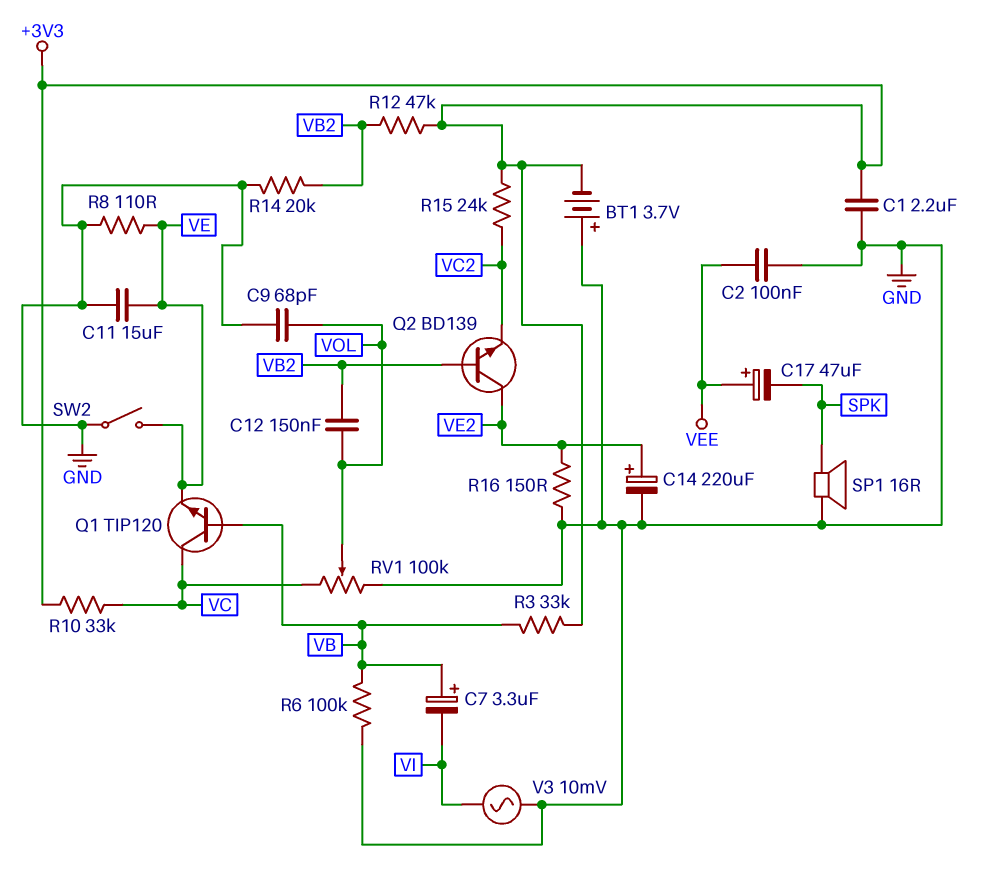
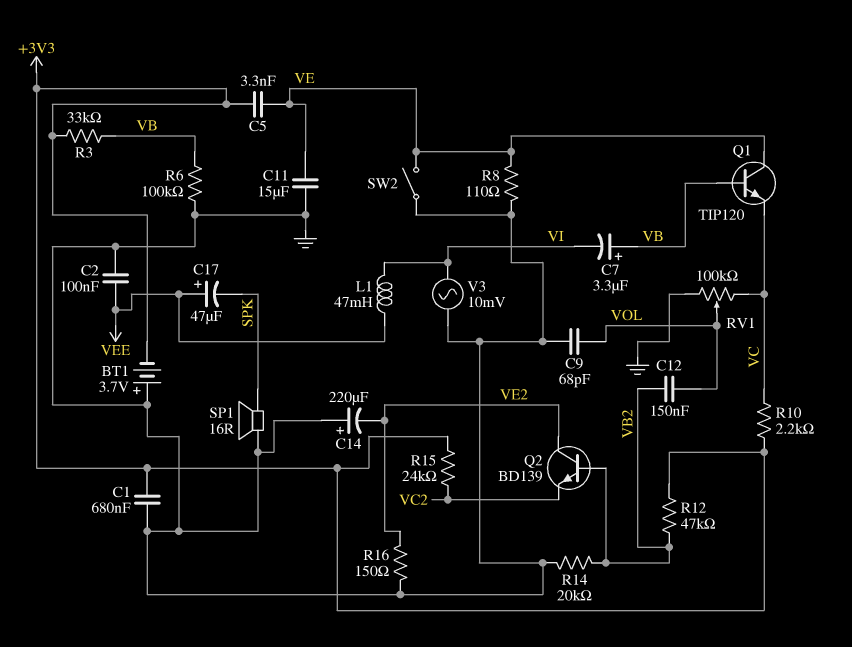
C1: 2.2uF (+3V3, GND) -> 680nF (+3V3, GND)
C5: none -> 3.3nF (+3V3, VE)
C14: 220uF (plus VE2, minus GND) -> 220uF (plus GND, minus VE2)
L1: none -> 47mH (VEE, VI)
Q1: NPN TIP120 (B VB, C VC, E VE) -> NPN TIP120 (B VB, C VE, E VC)
R10: 33k (+3V3, VC) -> 2.2k (+3V3, VC)

